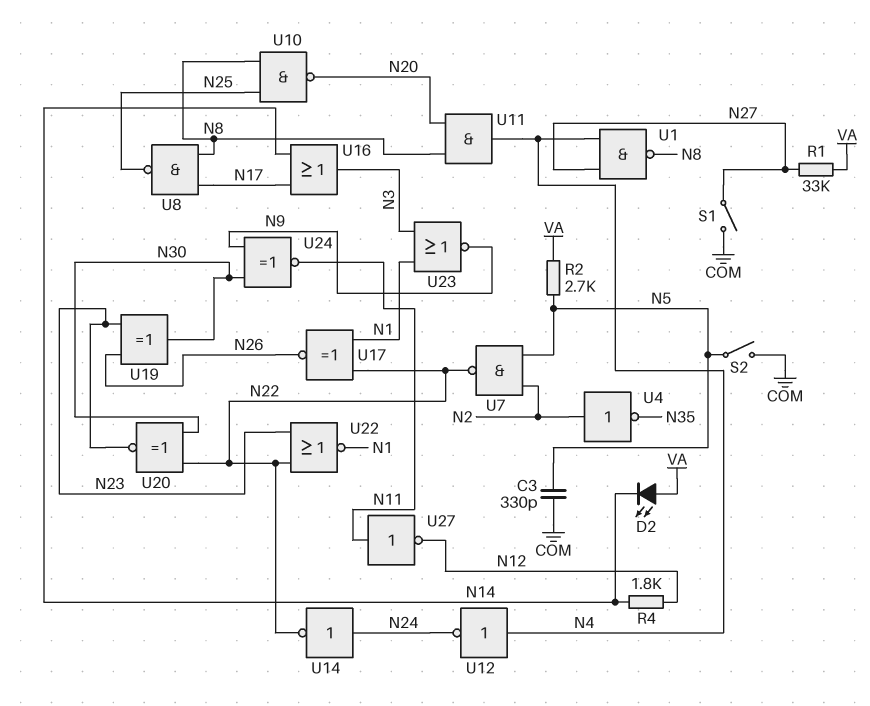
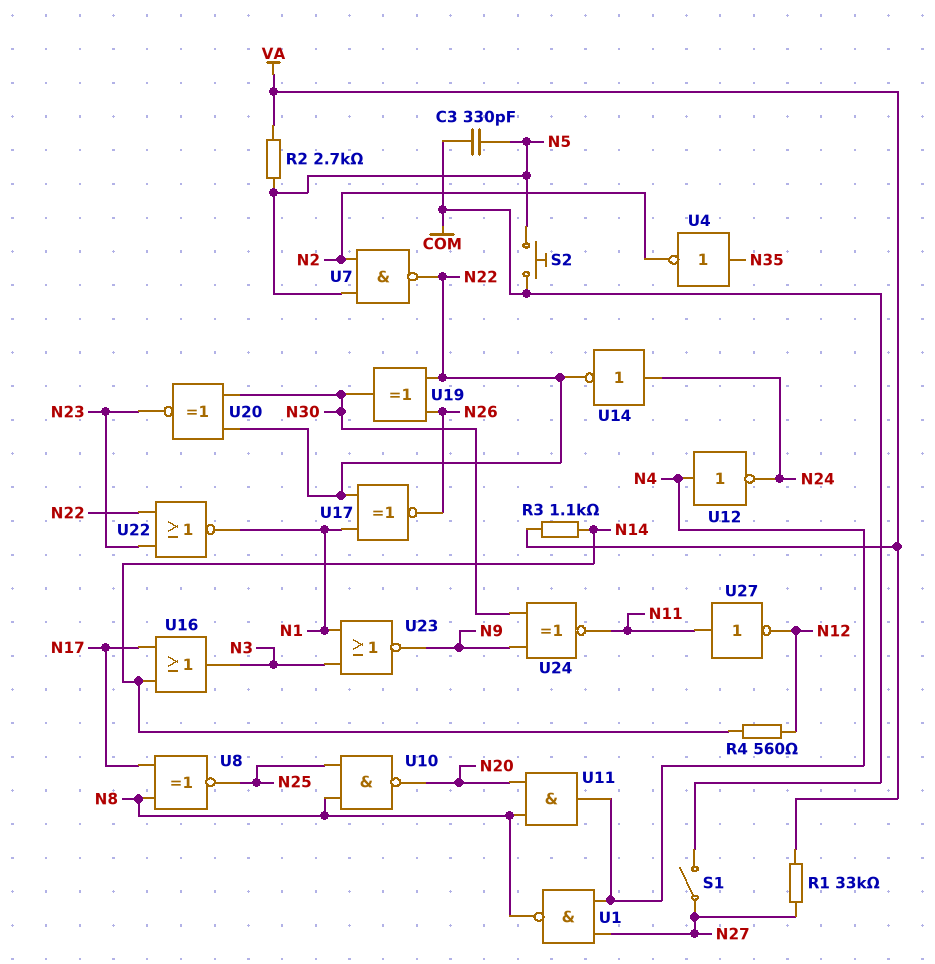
D2: LED (A VA, K N14) -> none
R3: none -> 1.1k (N14, VA)
R4: 1.8k (N12, N14) -> 560 (N12, N14)
S2: switch (COM, N5) -> button (COM, N5)
U4: NOT (in N2, out N35) -> NOT (in N35, out N2)
U8: NAND (in N8, in N17, out N25) -> XNOR (in N8, in N17, out N25)
U19: XOR (in N23, in N26, out N30) -> XOR (in N22, in N26, out N30)

